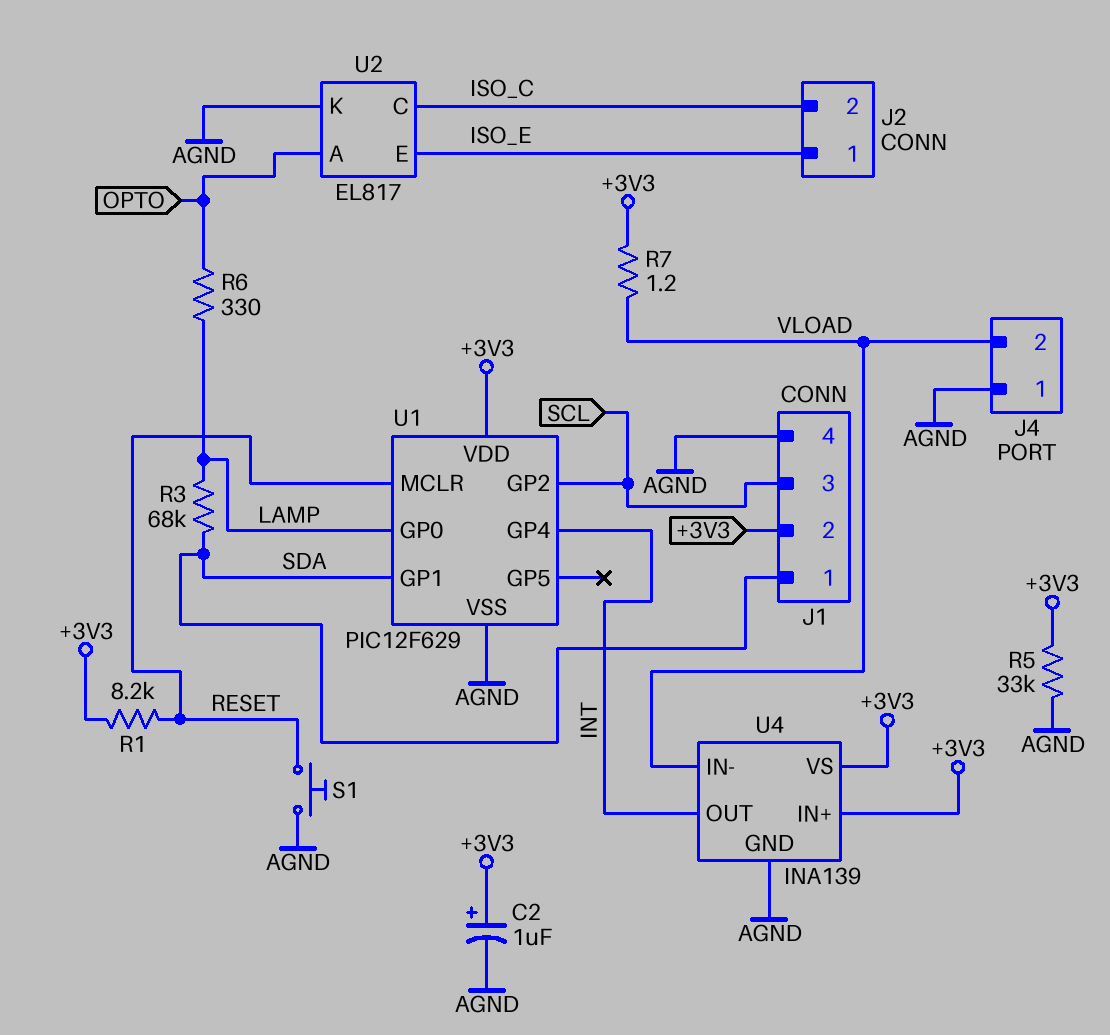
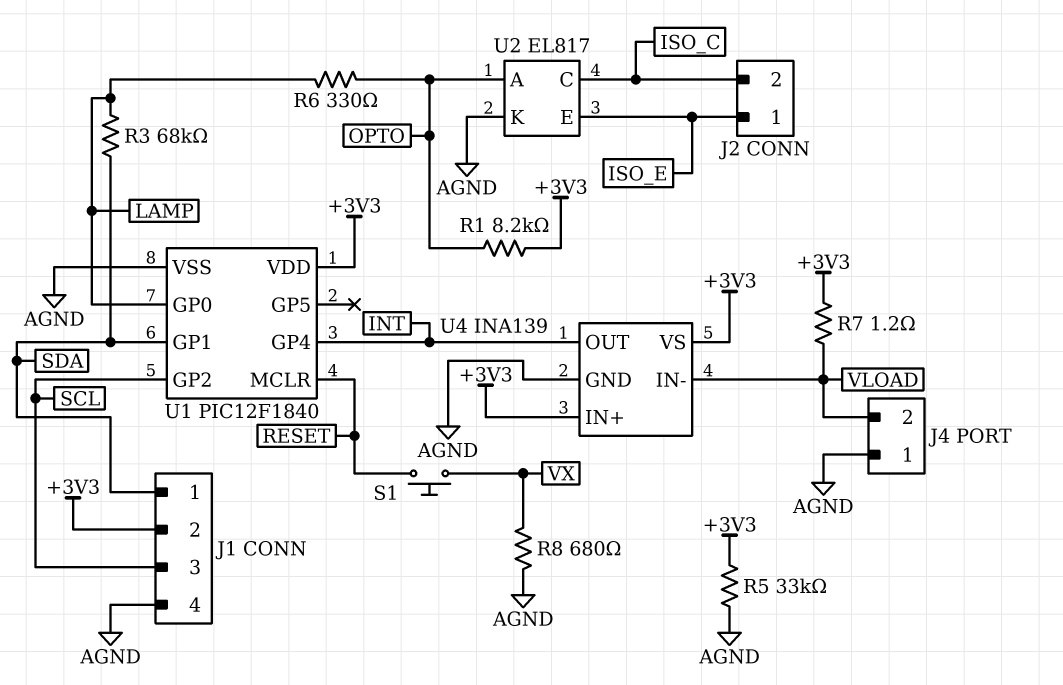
C2: 1uF (plus +3V3, minus AGND) -> none
R1: 8.2k (+3V3, RESET) -> 8.2k (+3V3, OPTO)
R8: none -> 680 (AGND, VX)
S1: button (AGND, RESET) -> button (RESET, VX)
U1: PIC12F629 -> PIC12F1840

